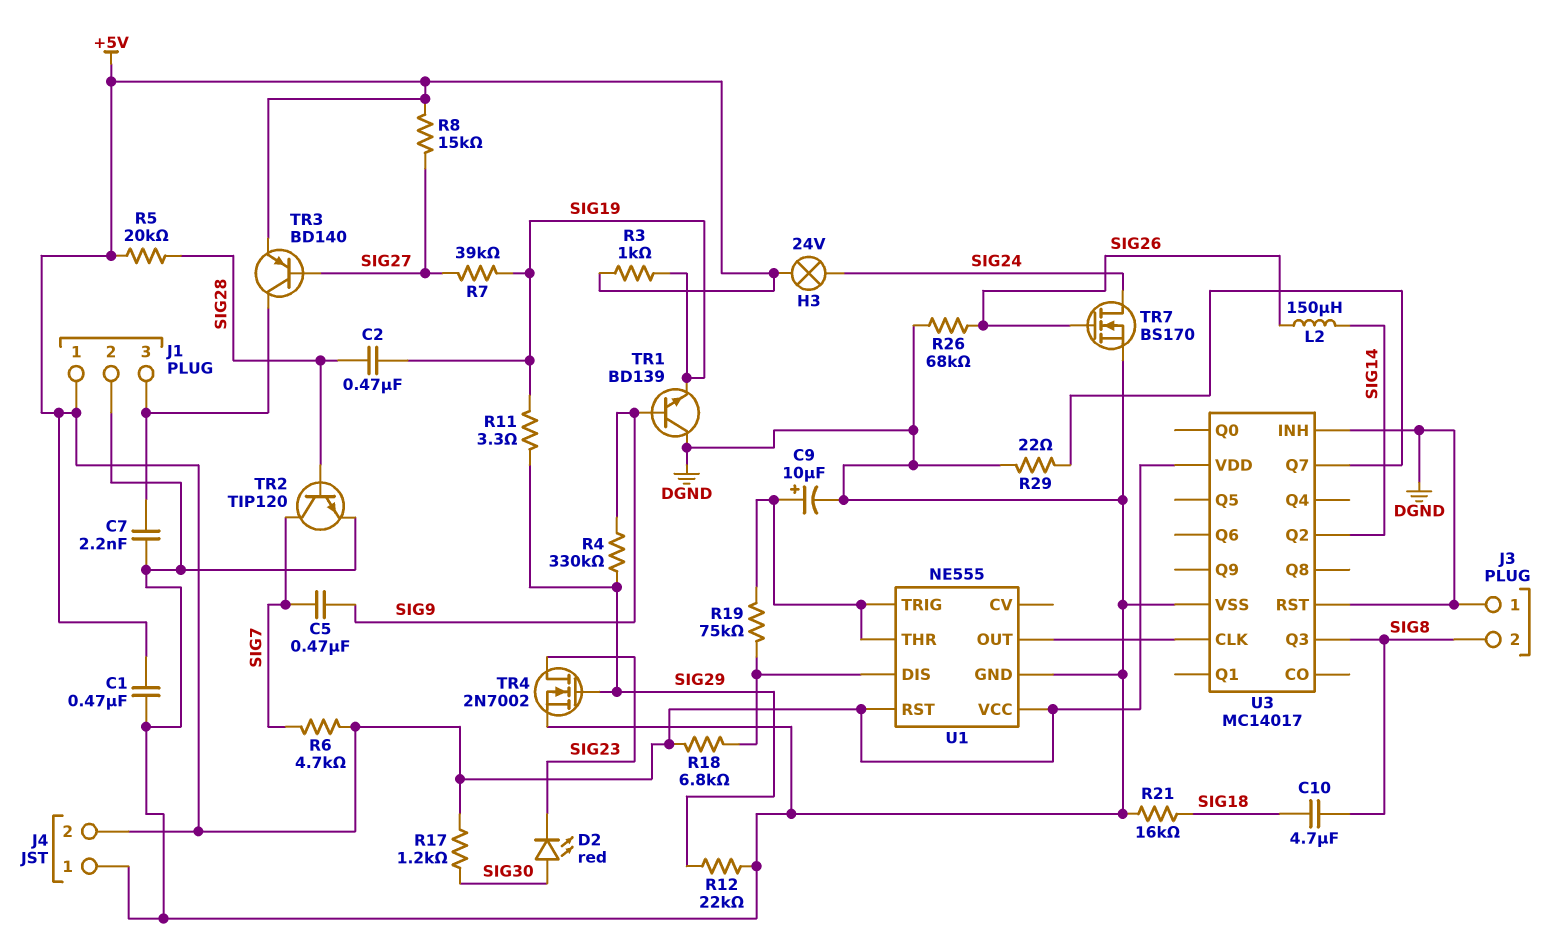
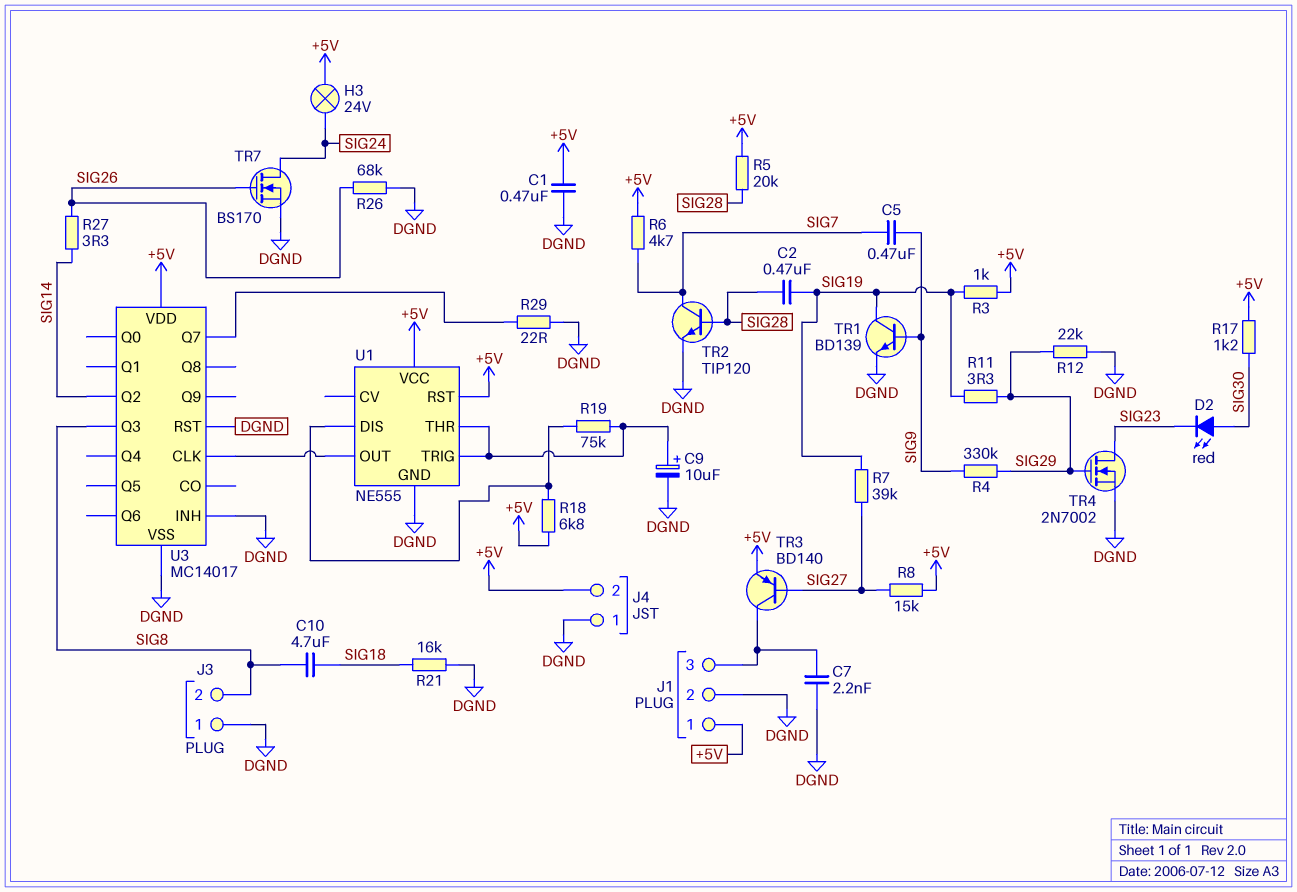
L2: 150uH (SIG14, SIG26) -> none
R27: none -> 3.3 (SIG14, SIG26)
TR1: NPN BD139 (B SIG9, C DGND, E SIG19) -> NPN BD139 (B SIG9, C SIG19, E DGND)

